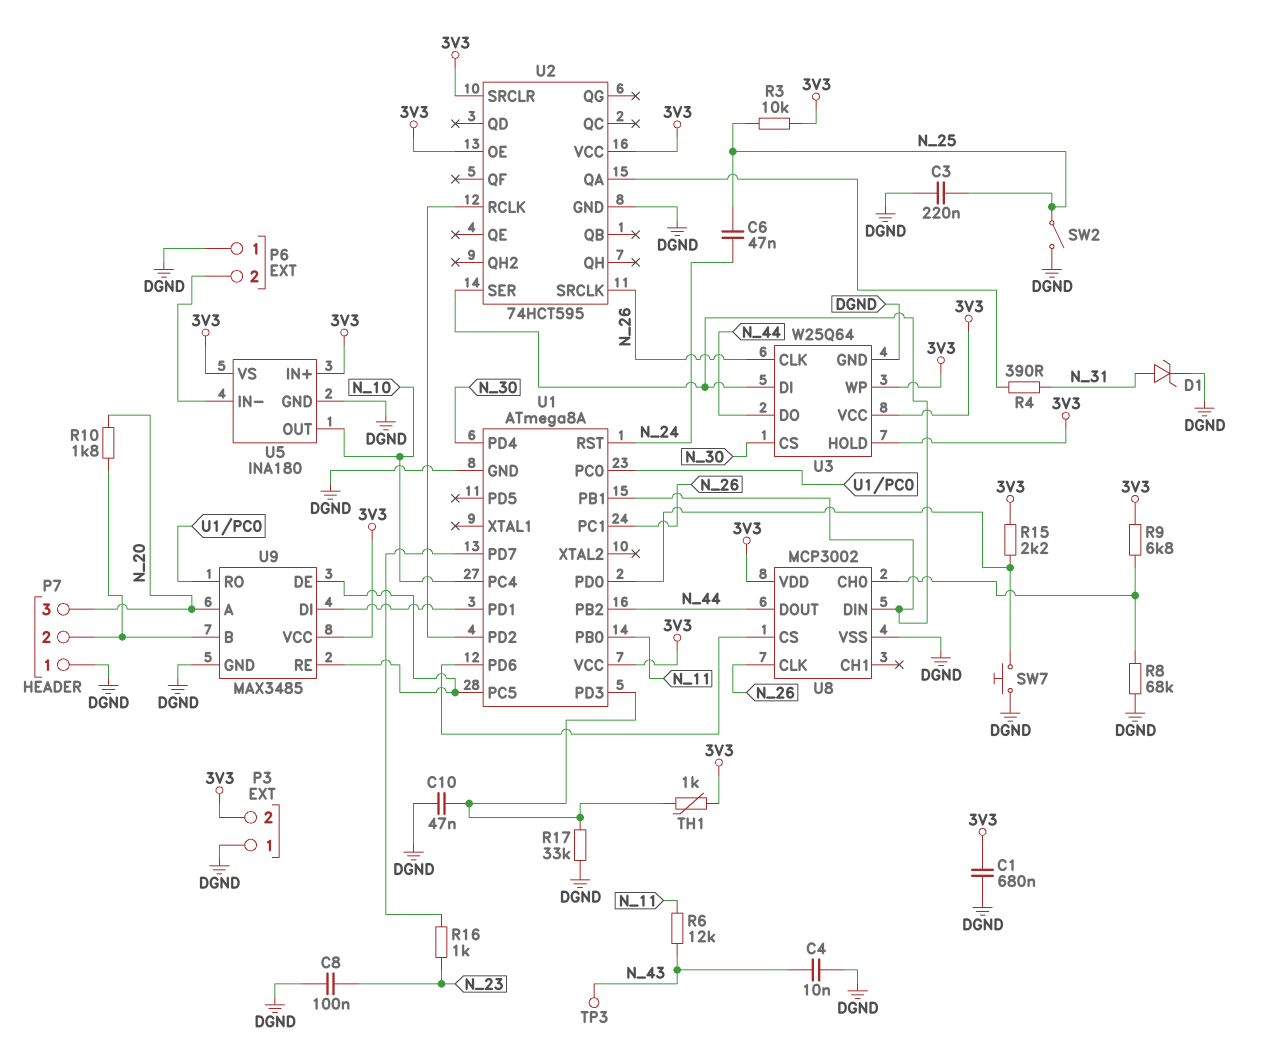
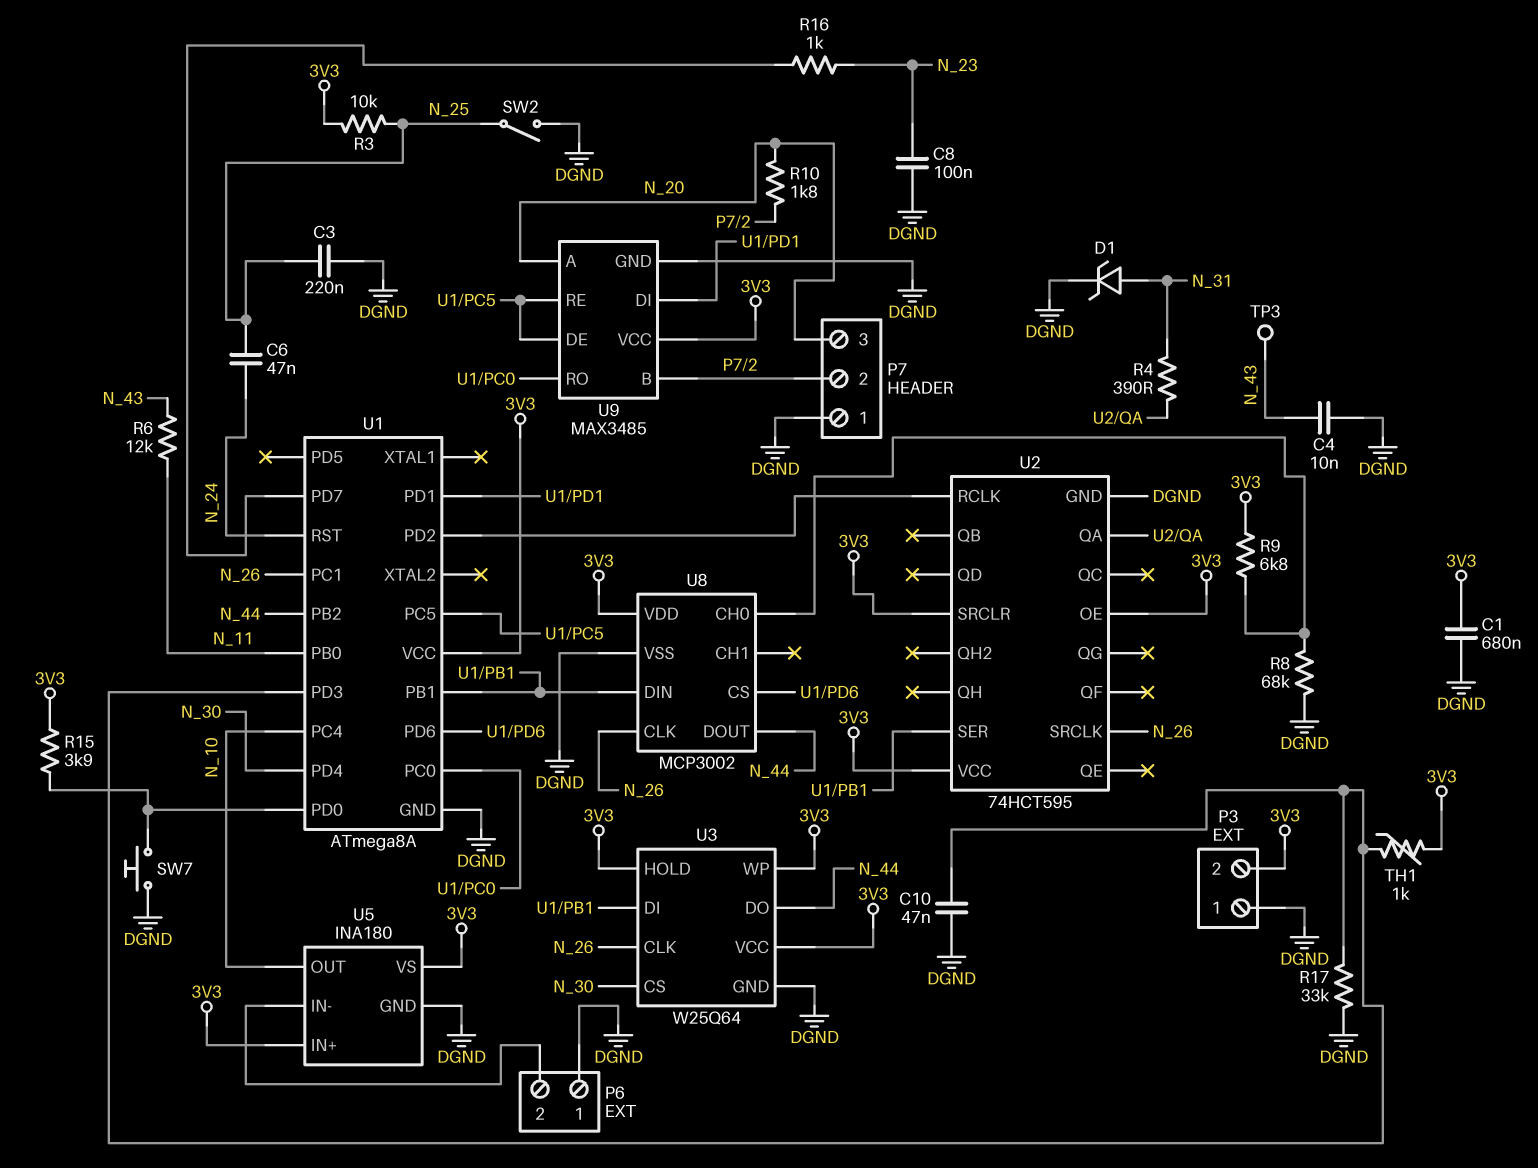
R15: 2.2k (3V3, U1/PD0) -> 3.9k (3V3, U1/PD0)

